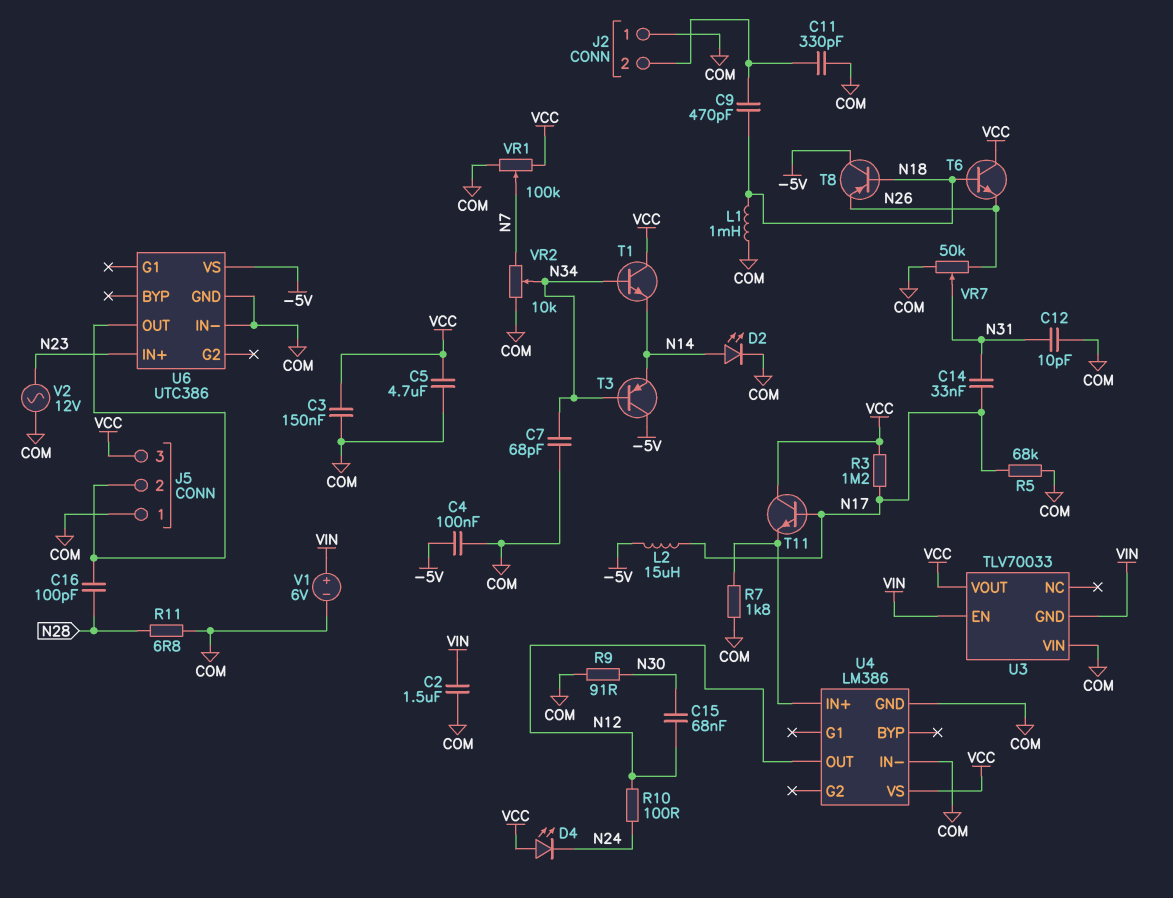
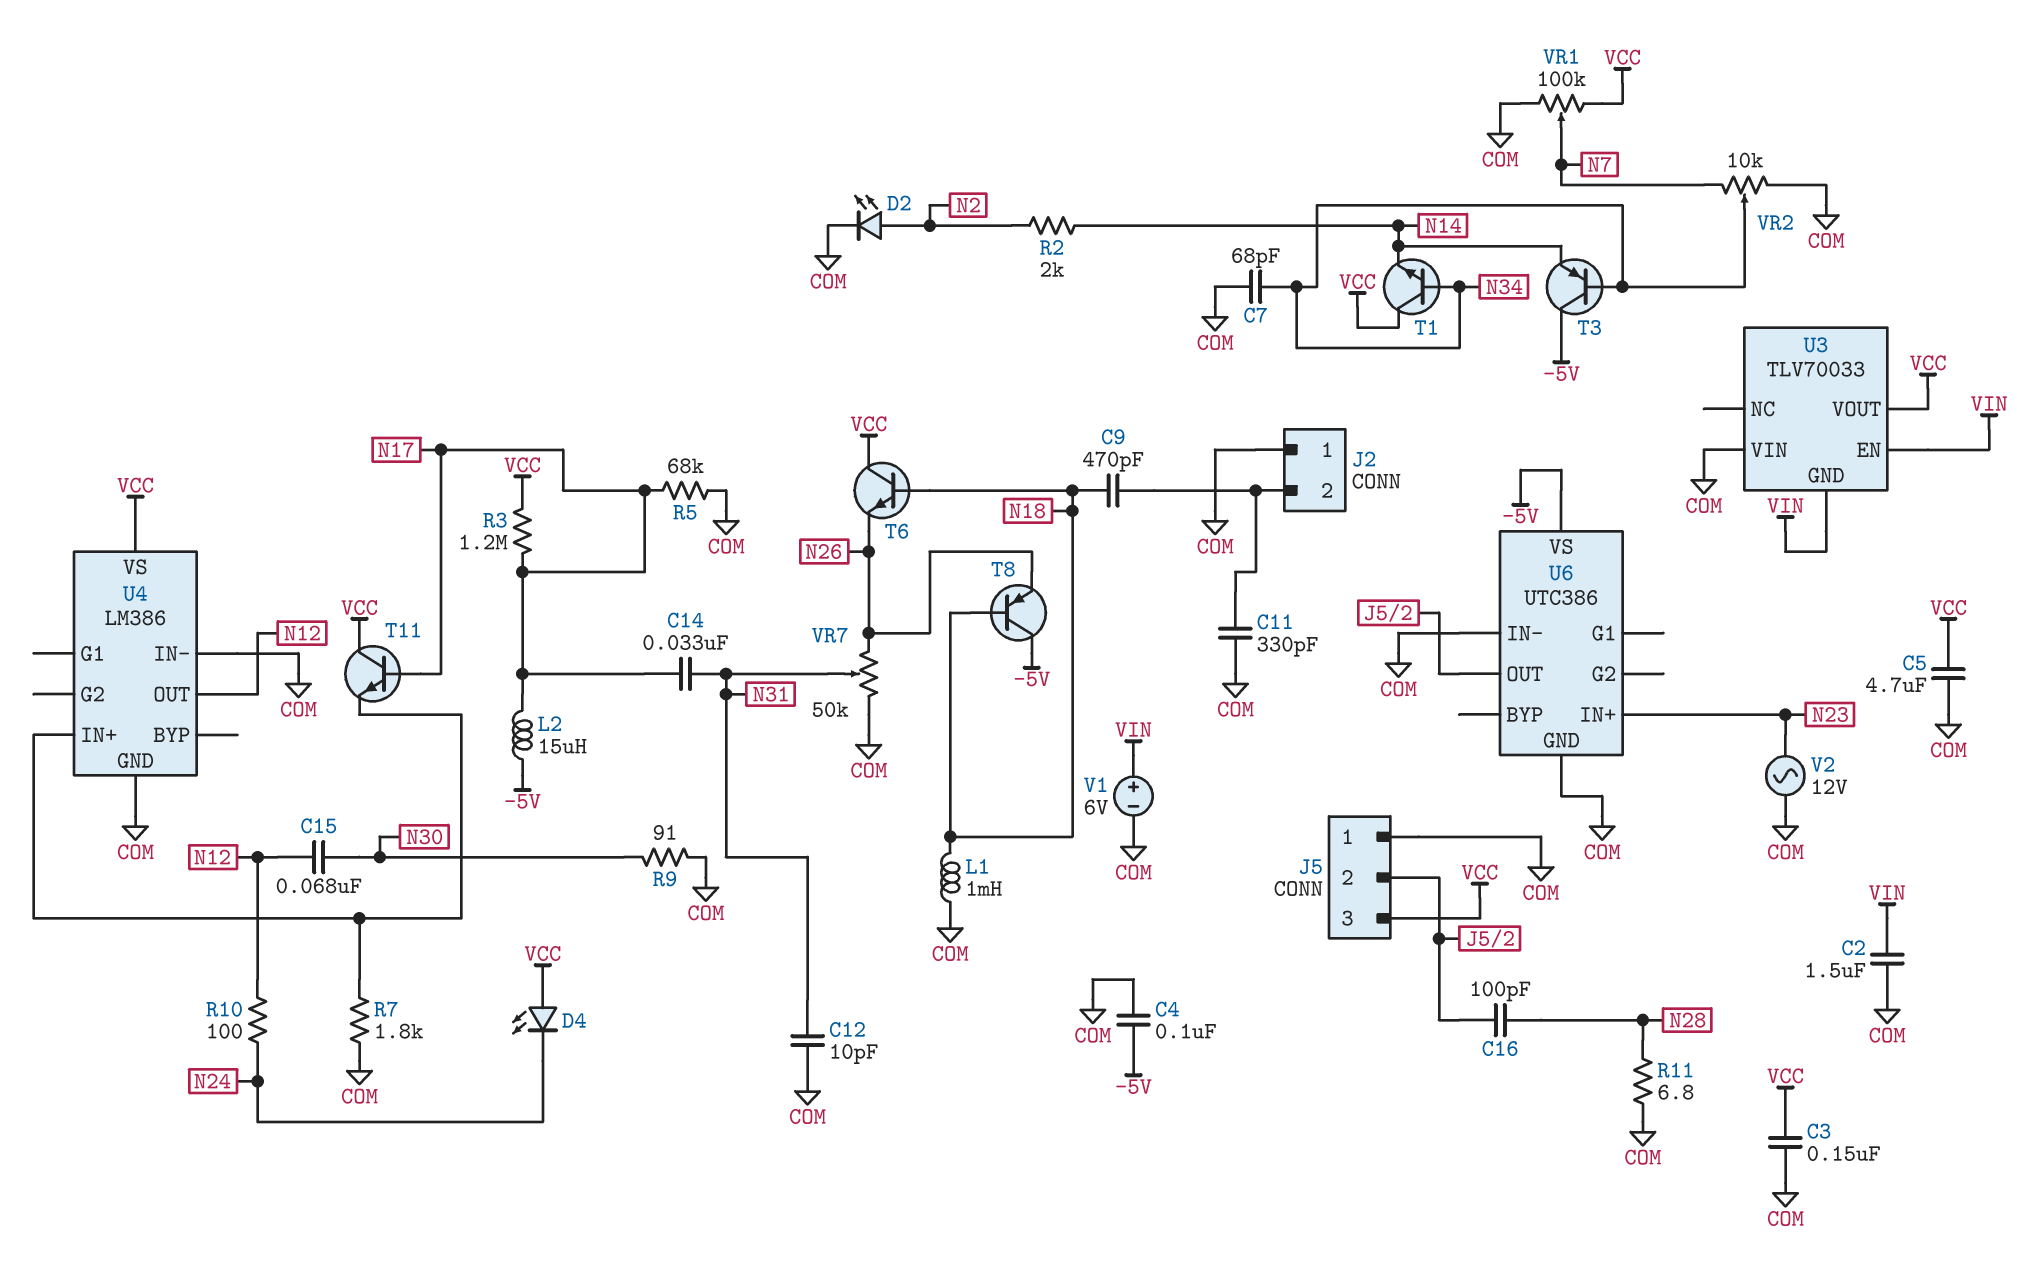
D2: LED (A N14, K COM) -> LED (A N2, K COM)
R2: none -> 2k (N2, N14)

